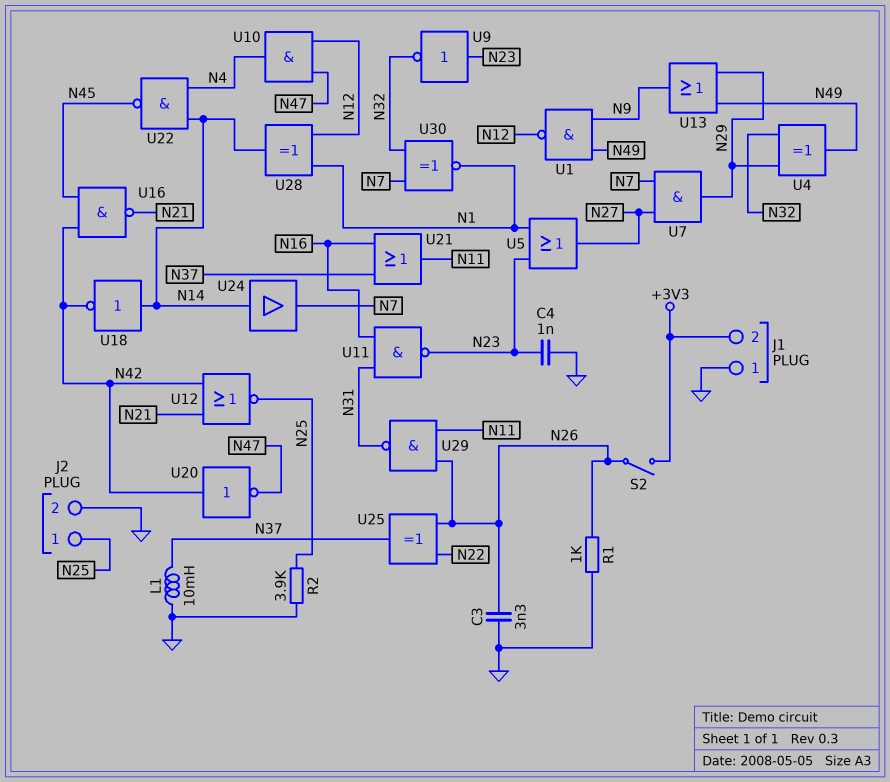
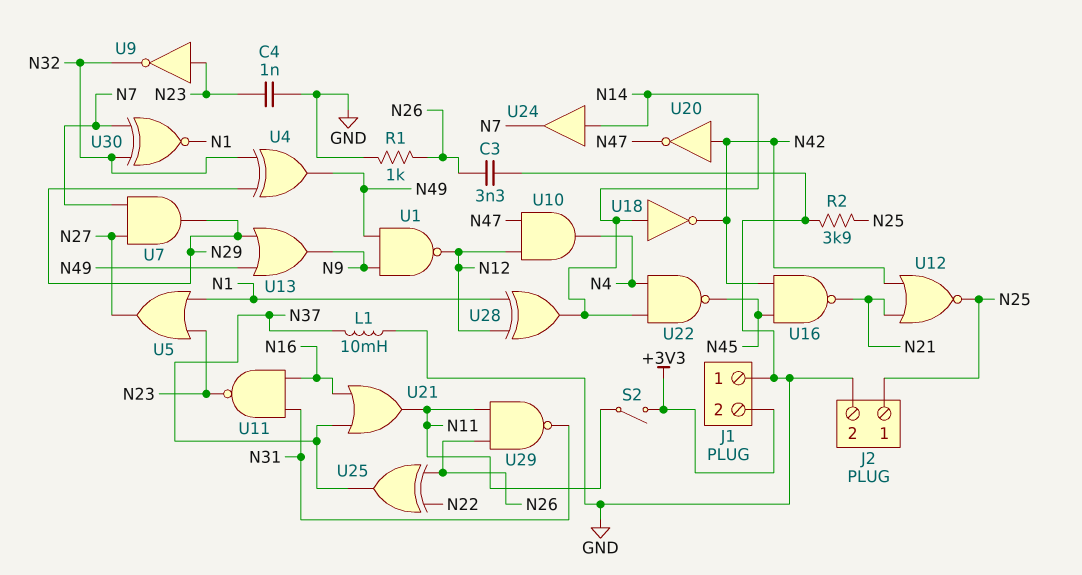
S2: switch (+3V3, N26) -> switch (+3V3, N11)

